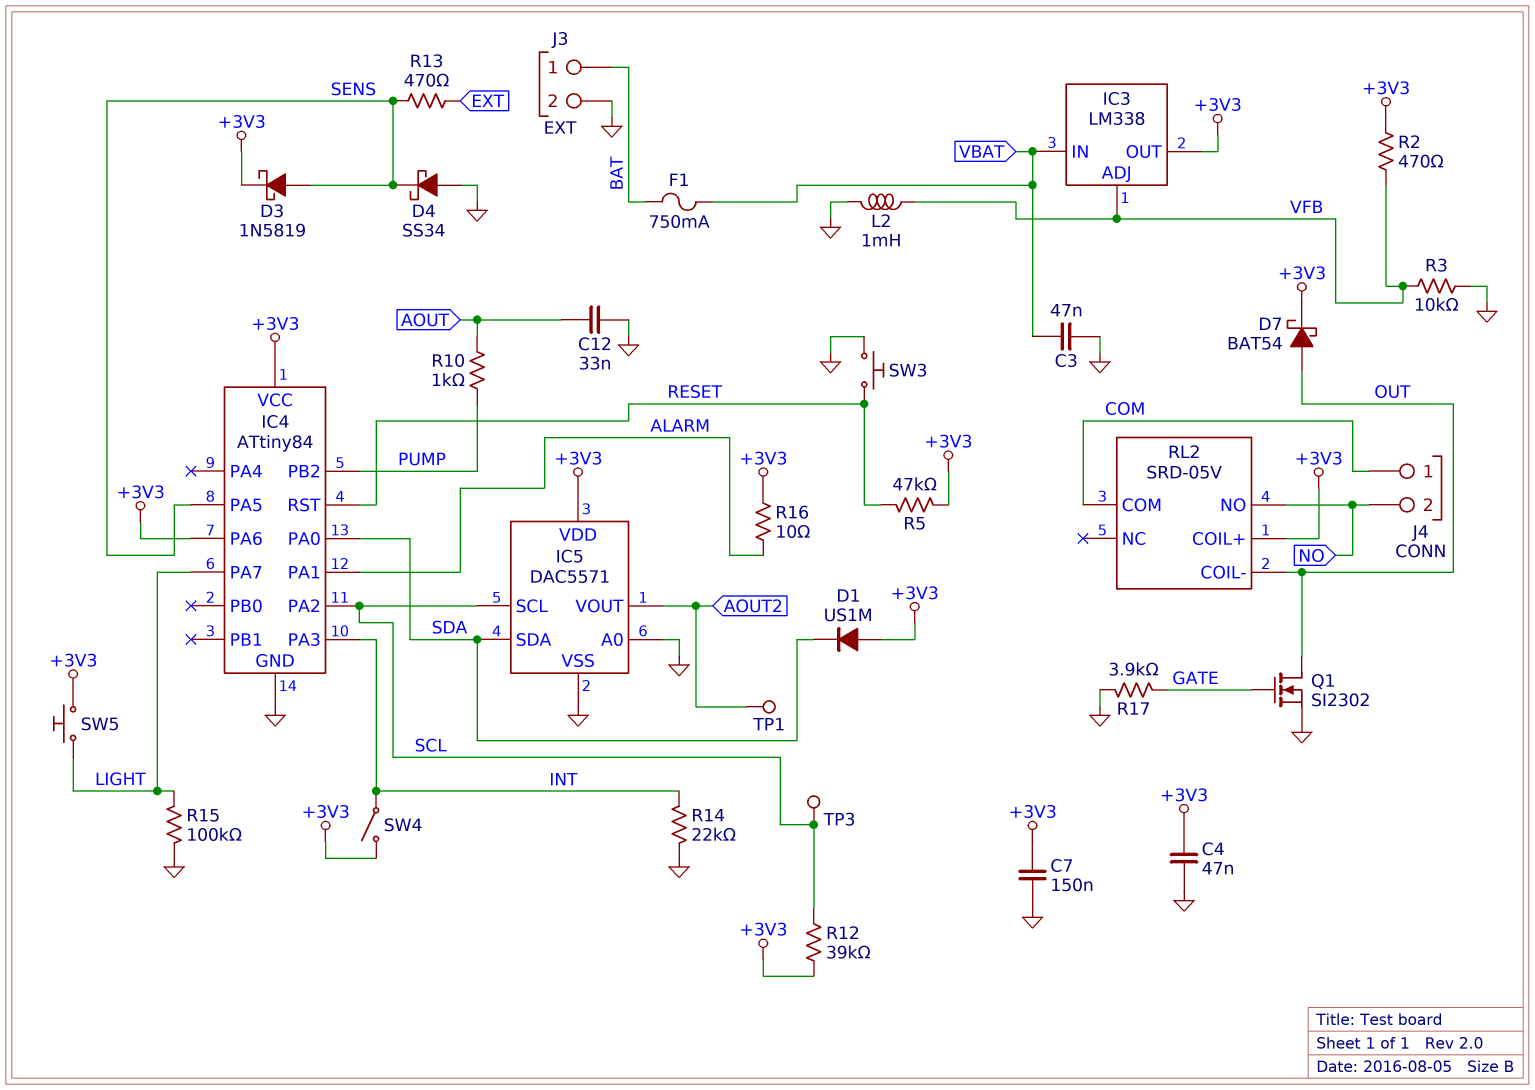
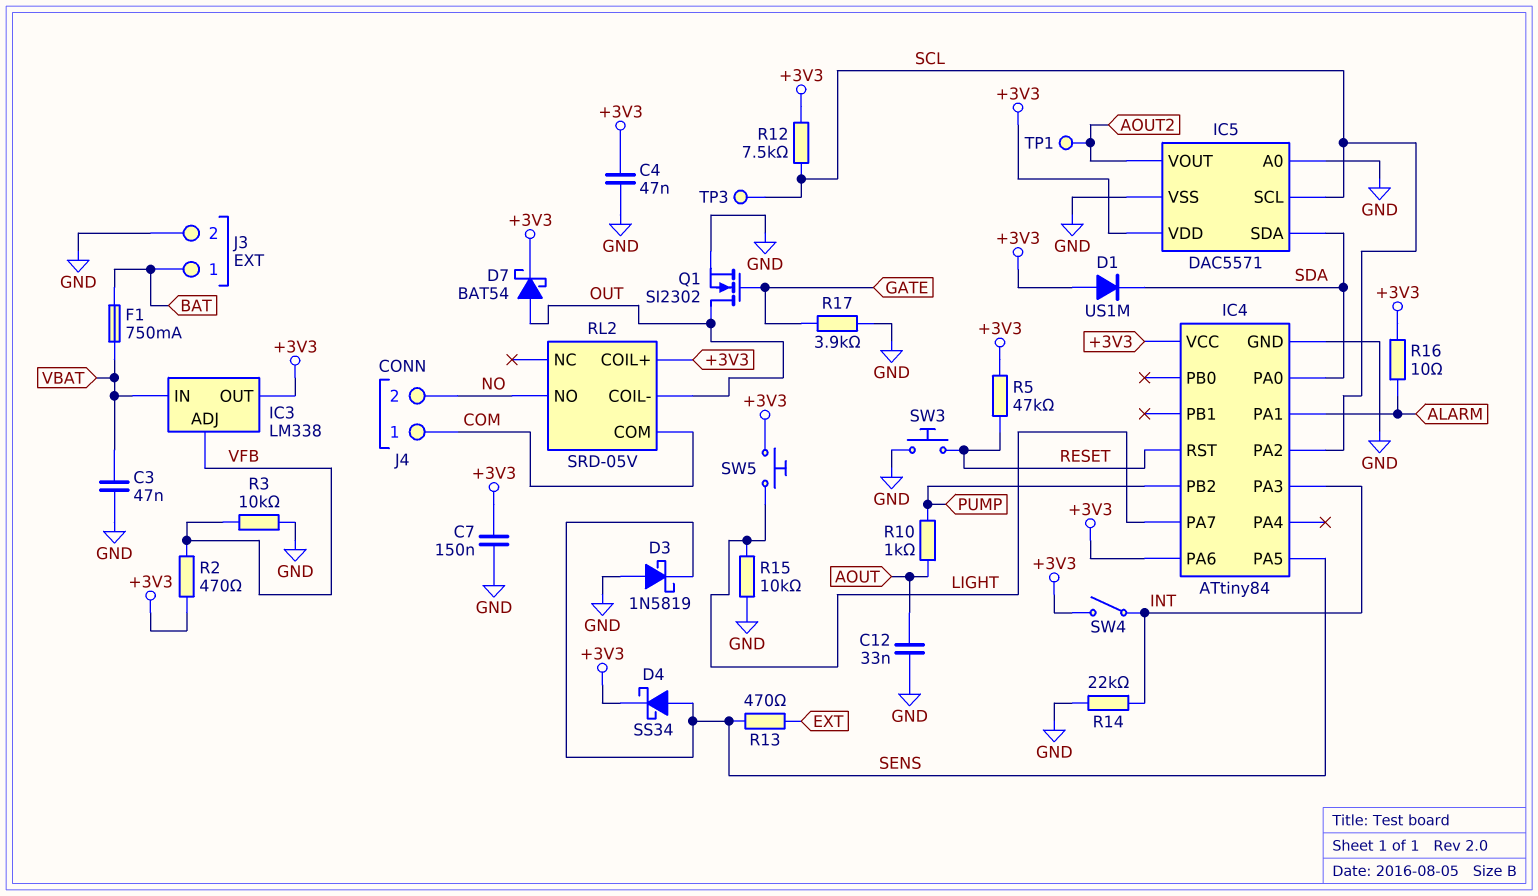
D3: schottky 1N5819 (A SENS, K +3V3) -> schottky 1N5819 (A GND, K SENS)
D4: schottky SS34 (A GND, K SENS) -> schottky SS34 (A SENS, K +3V3)
L2: 1mH (GND, VFB) -> none
R12: 39k (+3V3, SCL) -> 7.5k (+3V3, SCL)
R15: 100k (GND, LIGHT) -> 10k (GND, LIGHT)

